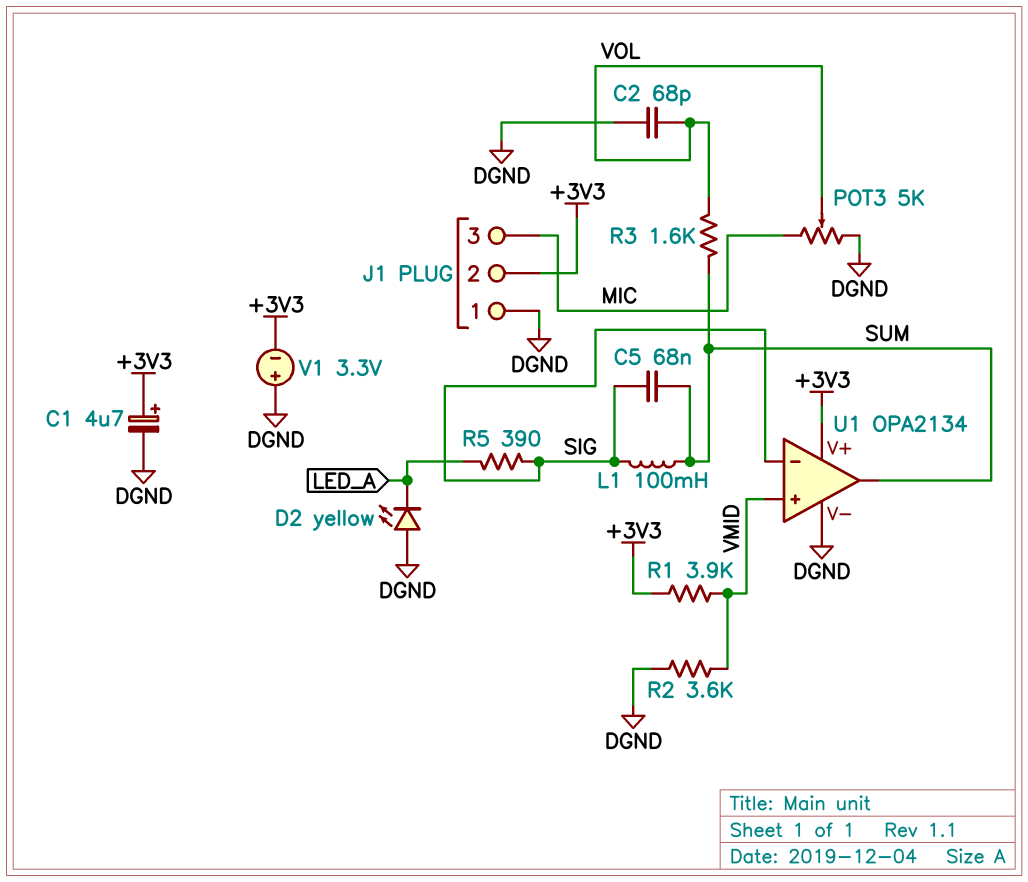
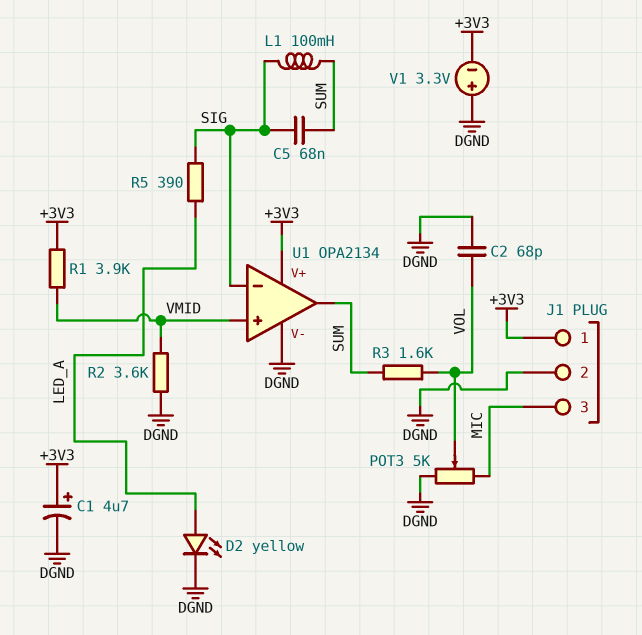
D2: LED yellow (A DGND, K LED_A) -> LED yellow (A LED_A, K DGND)
J1 pin 1: DGND -> +3V3
J1 pin 2: +3V3 -> DGND

